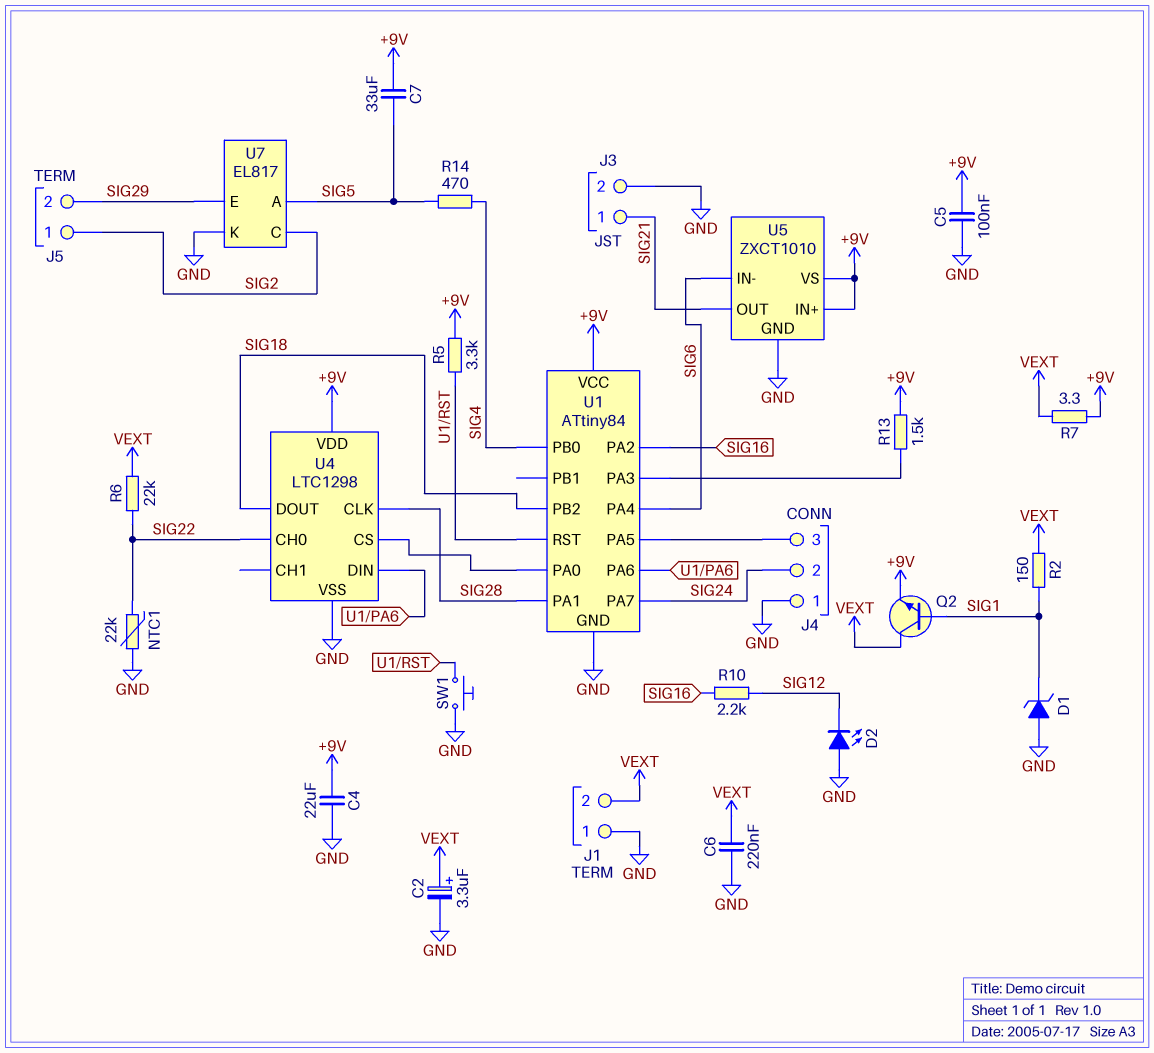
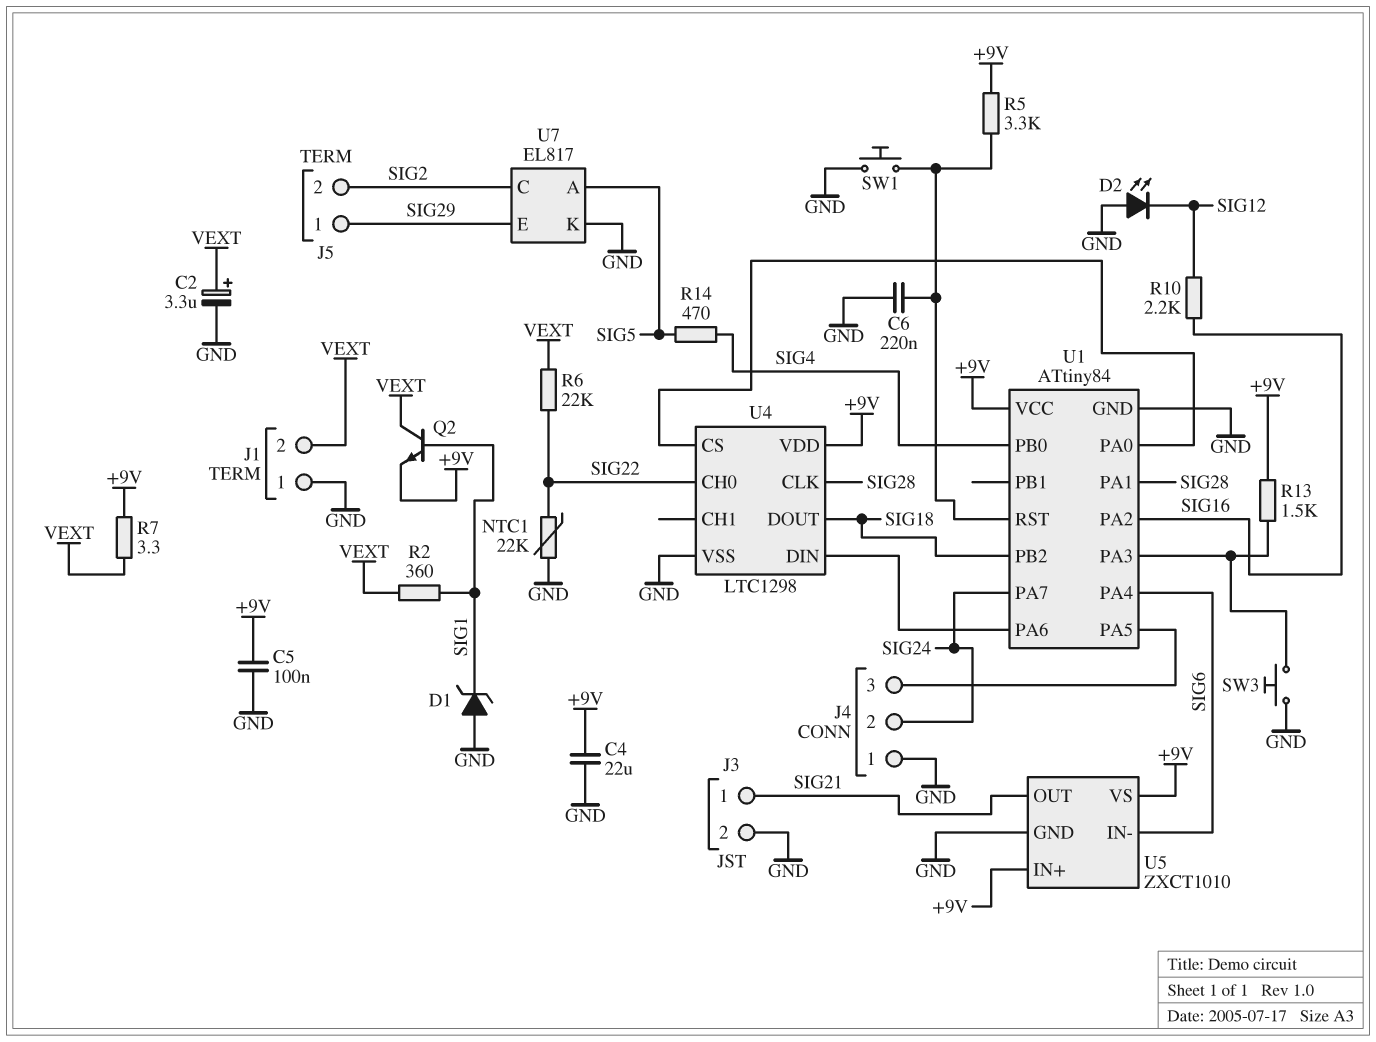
C6: 220nF (GND, VEXT) -> 220nF (GND, U1/RST)
C7: 33uF (+9V, SIG5) -> none
J5 pin 1: SIG2 -> SIG29
J5 pin 2: SIG29 -> SIG2
R2: 150 (SIG1, VEXT) -> 360 (SIG1, VEXT)
SW3: none -> button (GND, U1/PA3)

